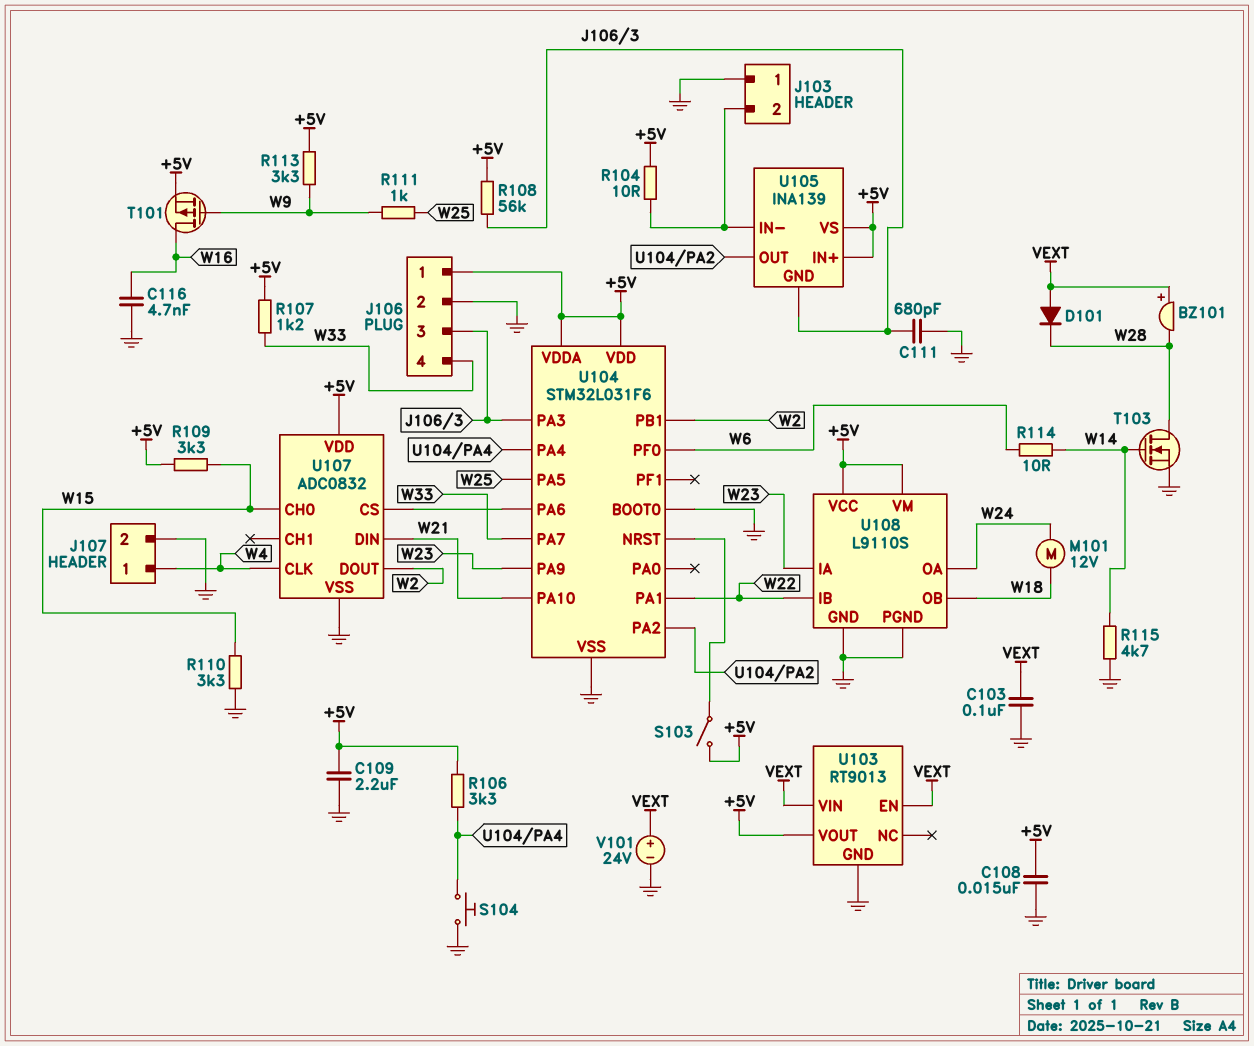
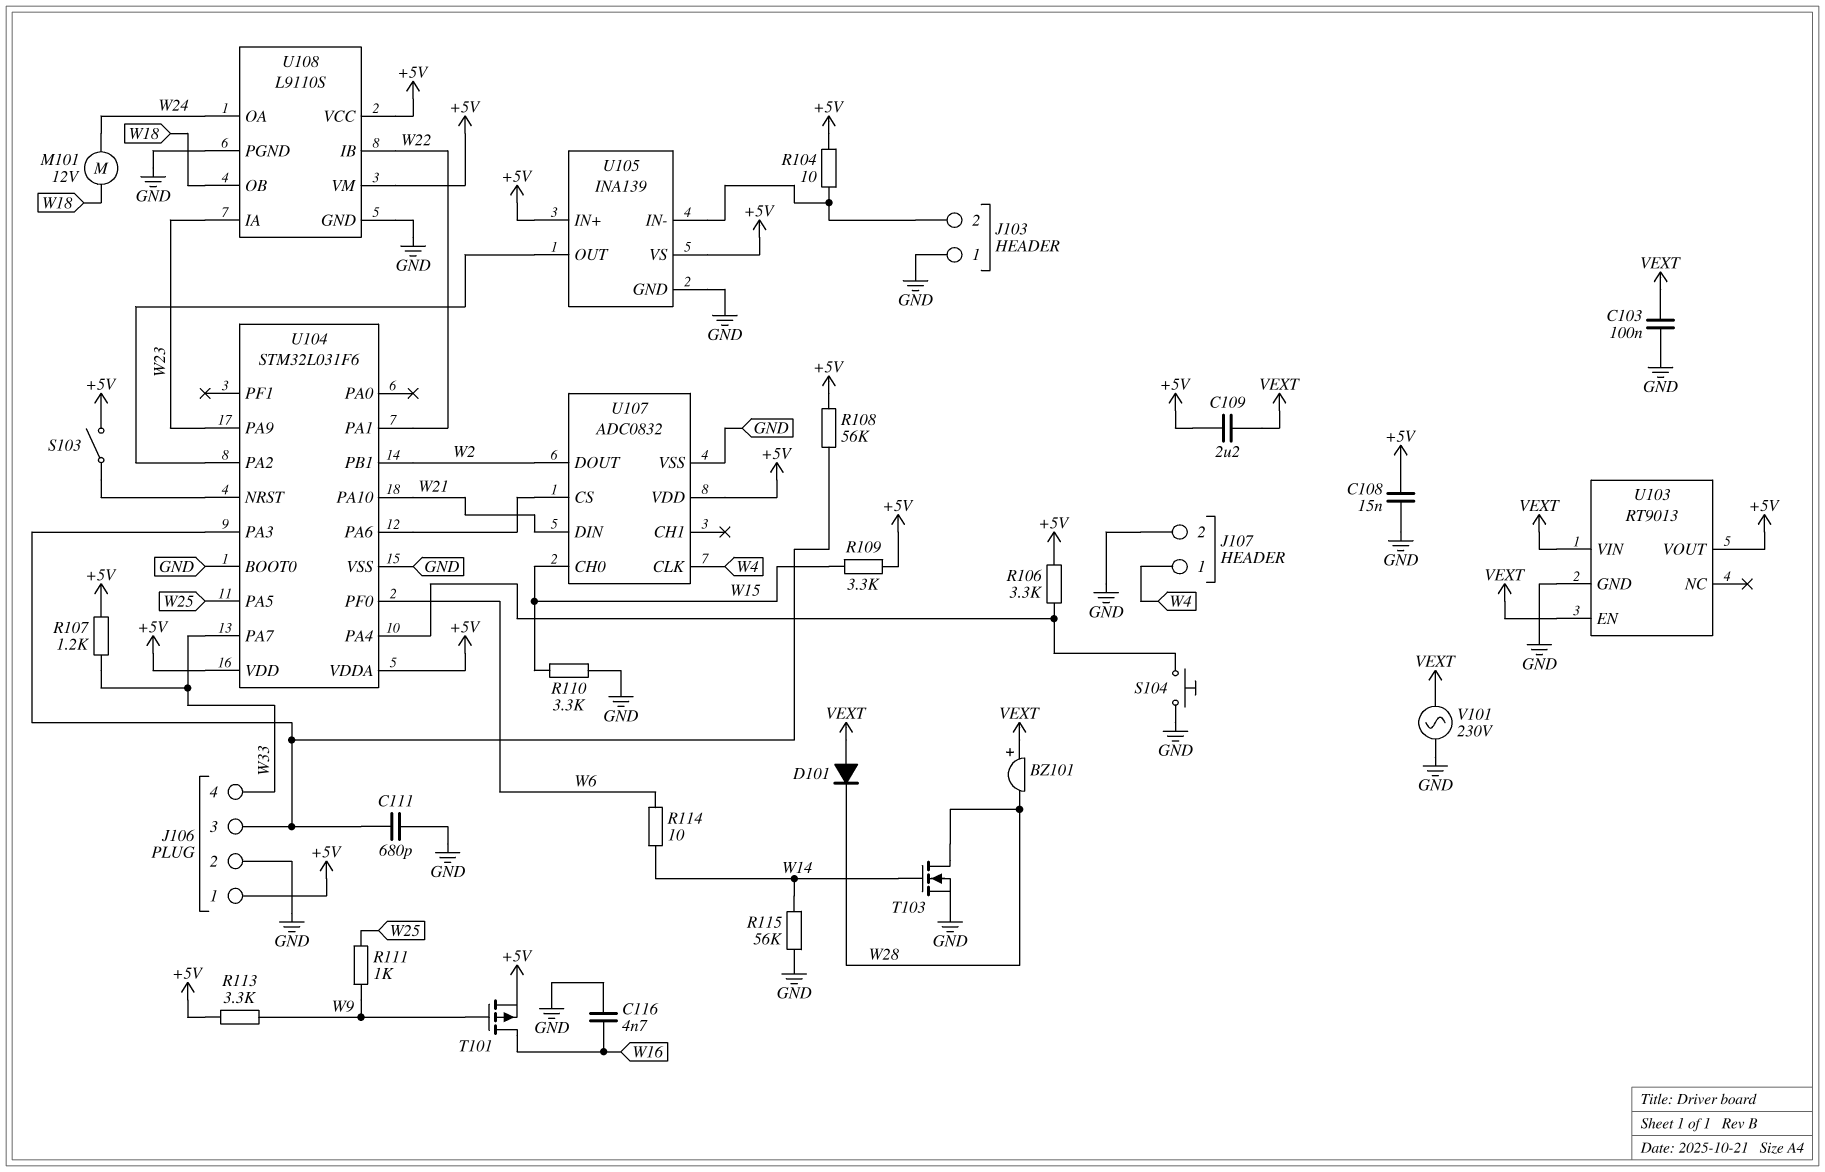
C109: 2.2uF (+5V, GND) -> 2.2uF (+5V, VEXT)
R115: 4.7k (GND, W14) -> 56k (GND, W14)
U105 pin GND: J106/3 -> GND
V101: 24V (plus VEXT, minus GND) -> AC 230V (GND, VEXT)

